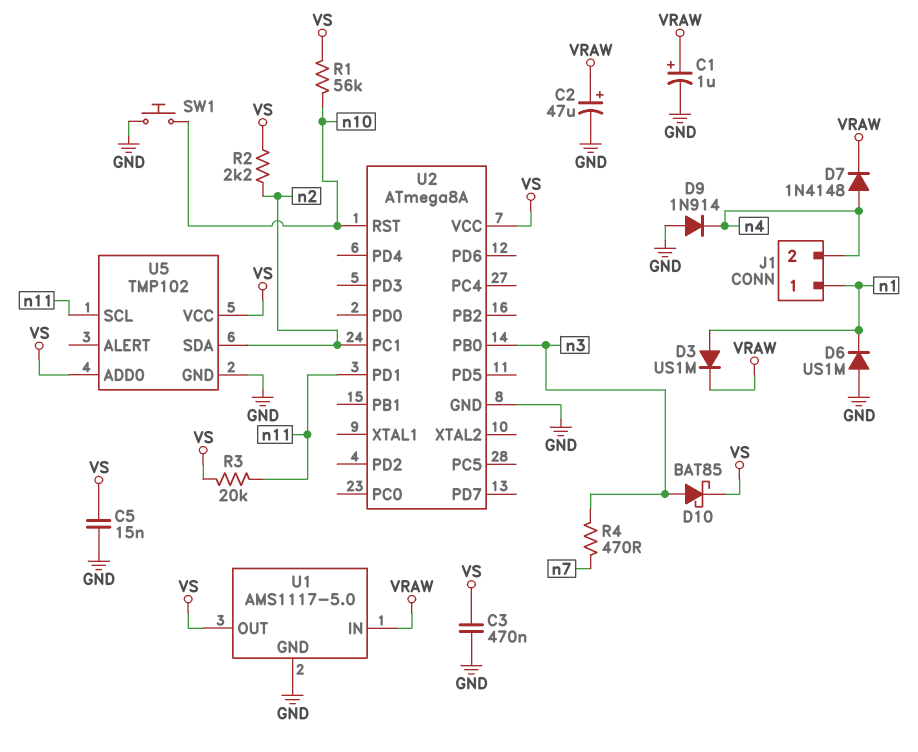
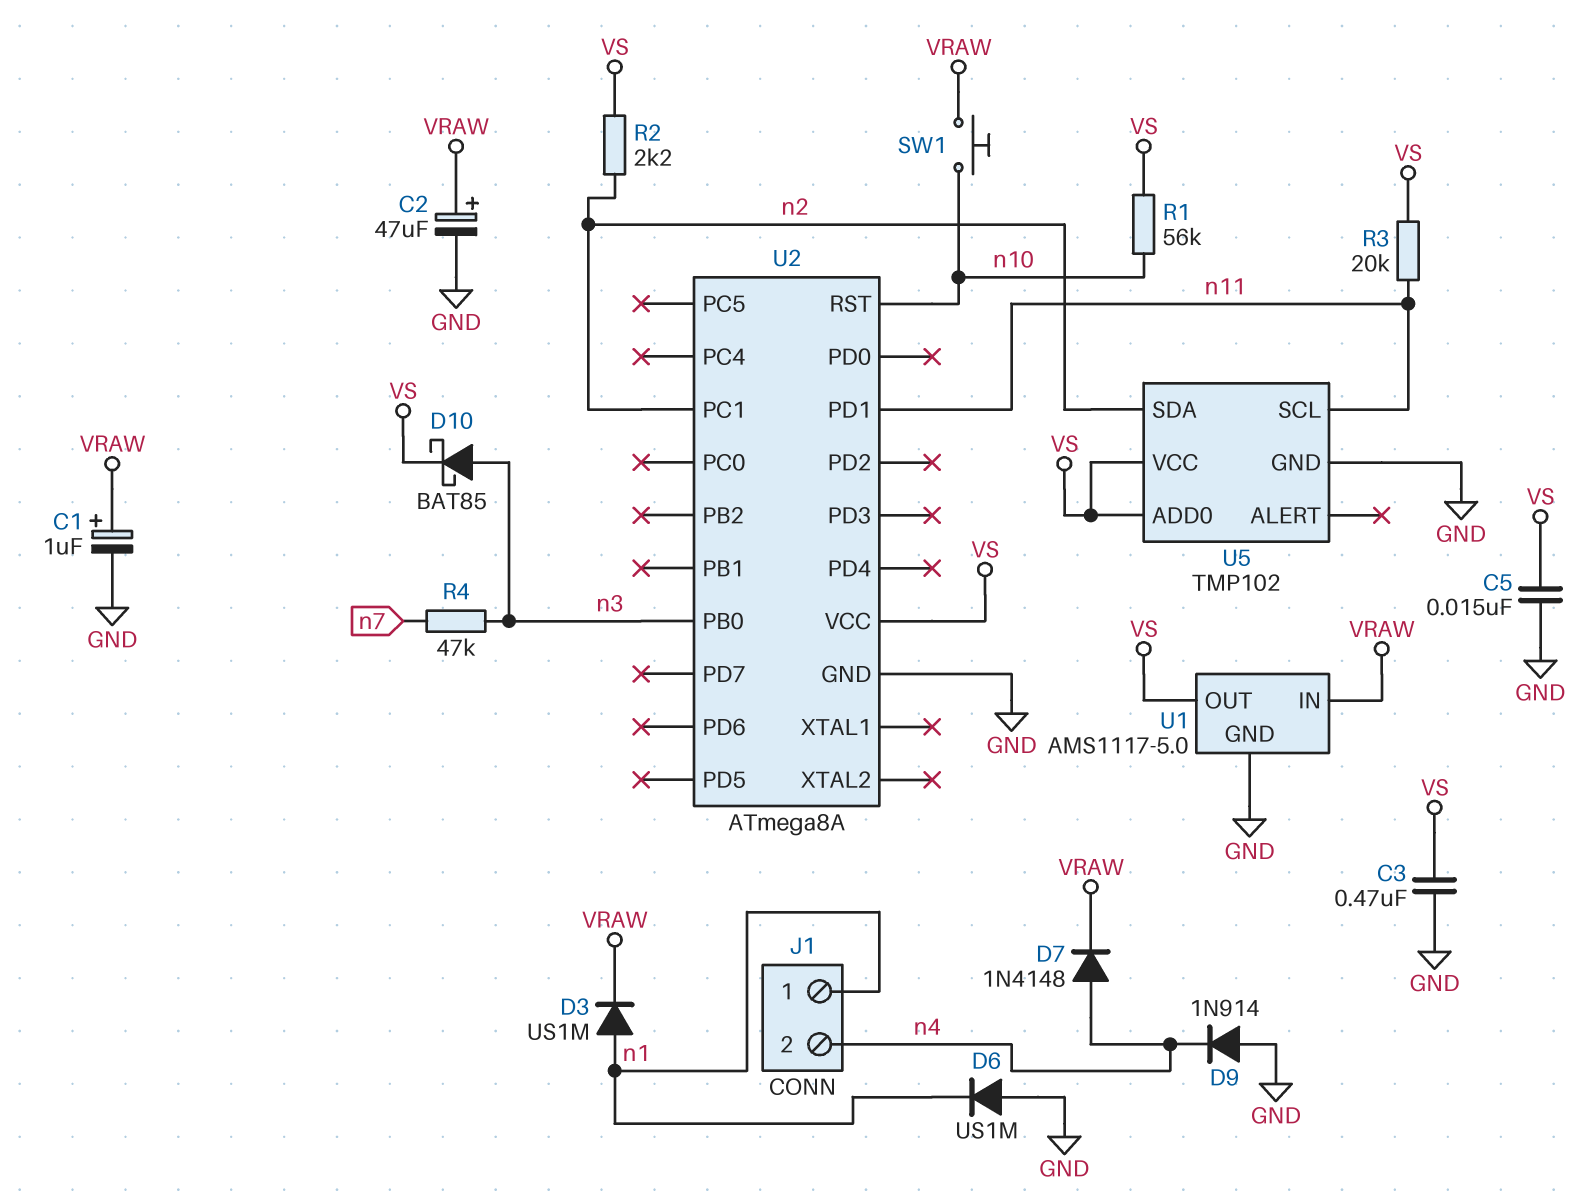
R4: 470 (n3, n7) -> 47k (n3, n7)
SW1: button (GND, n10) -> button (VRAW, n10)

